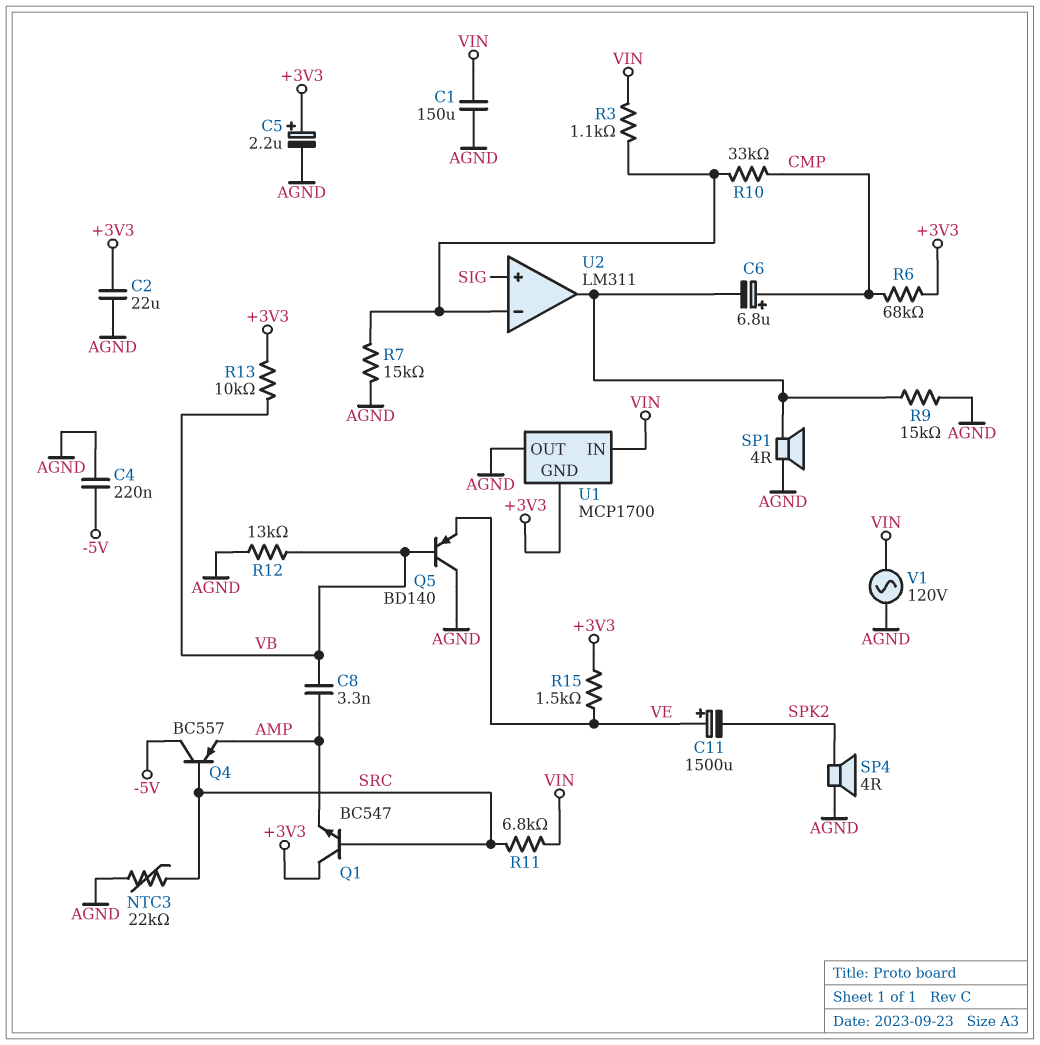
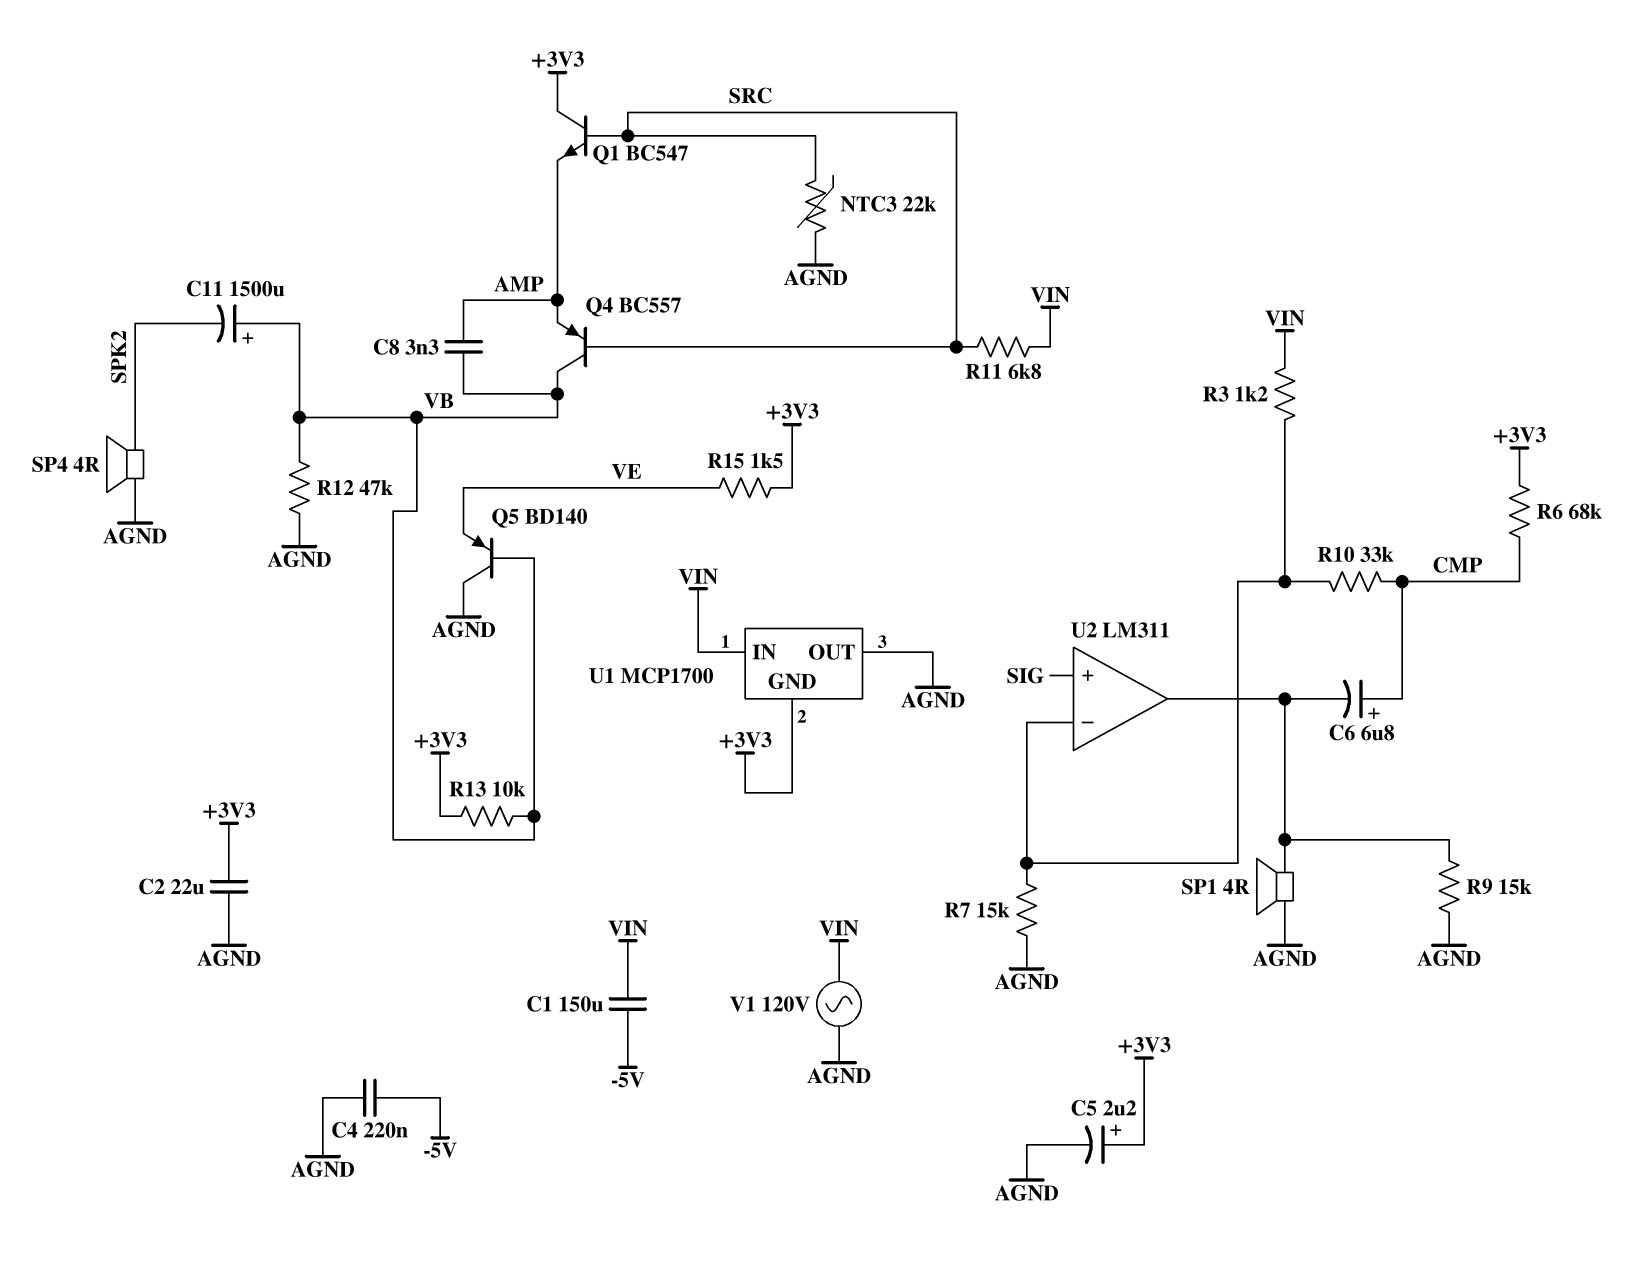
C1: 150uF (AGND, VIN) -> 150uF (-5V, VIN)
C11: 1500uF (plus VE, minus SPK2) -> 1500uF (plus VB, minus SPK2)
Q4: PNP BC557 (B SRC, C -5V, E AMP) -> PNP BC557 (B SRC, C VB, E AMP)
R3: 1.1k (U2/in-, VIN) -> 1.2k (U2/in-, VIN)
R12: 13k (AGND, VB) -> 47k (AGND, VB)

